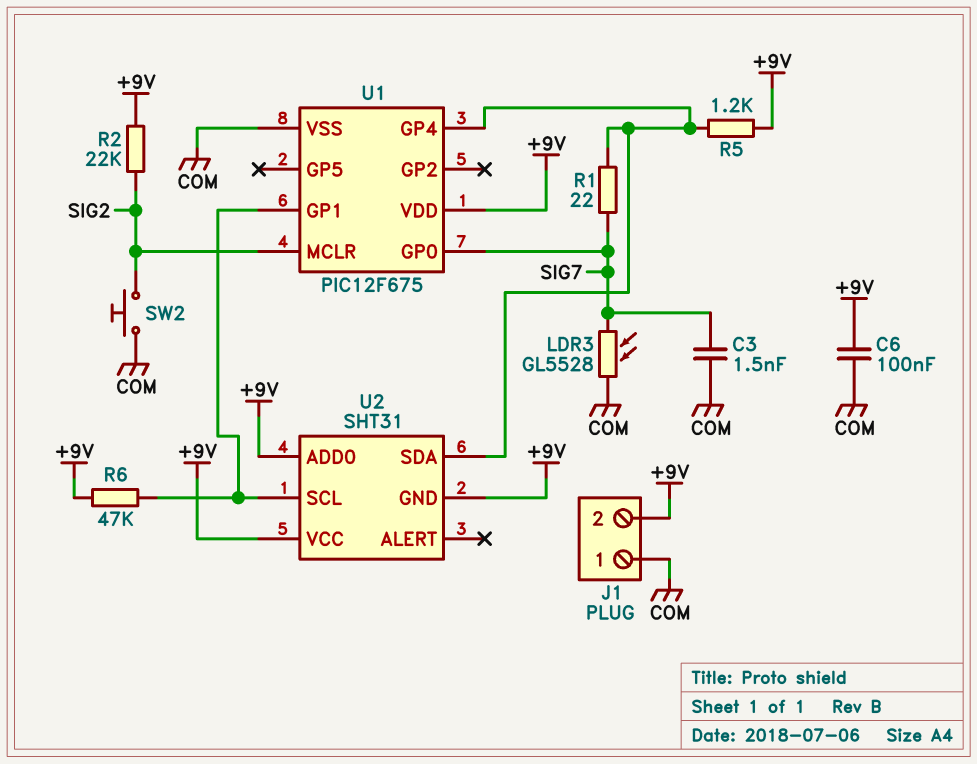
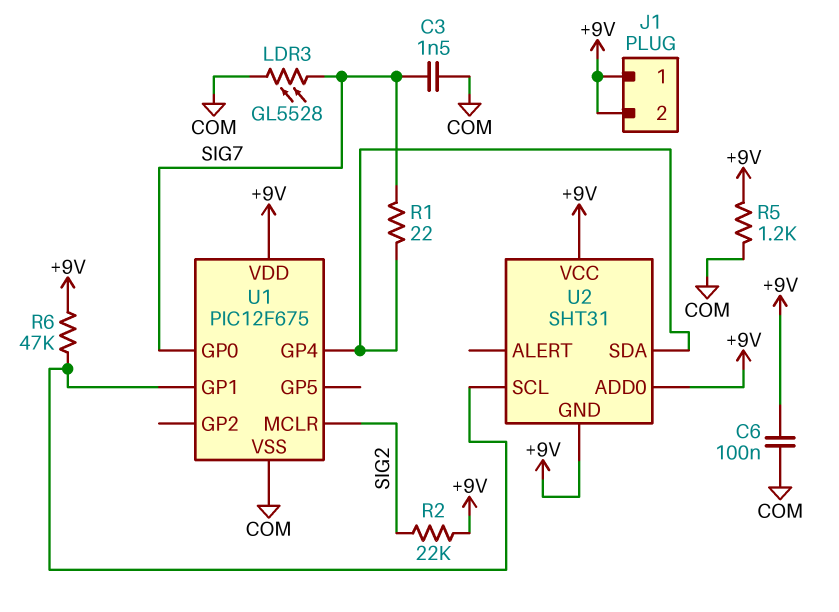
J1 pin 1: COM -> +9V
R5: 1.2k (+9V, U1/GP4) -> 1.2k (+9V, COM)
SW2: button (COM, SIG2) -> none

